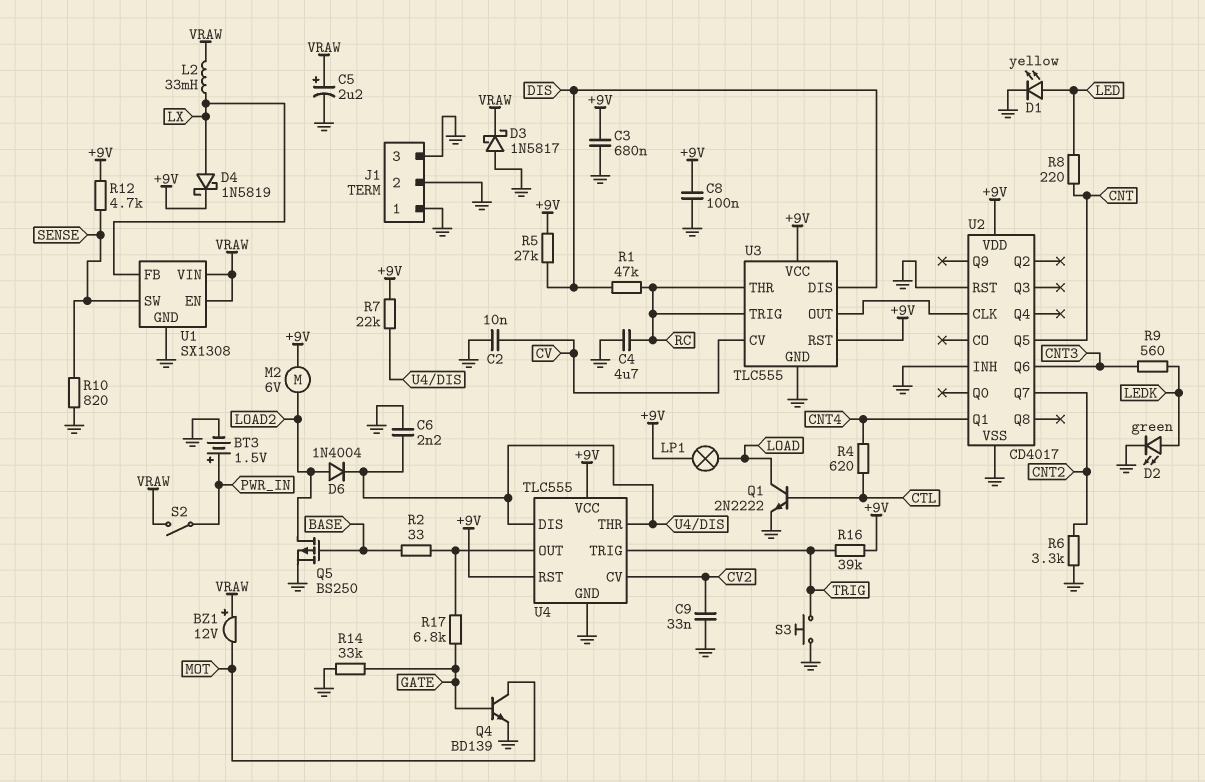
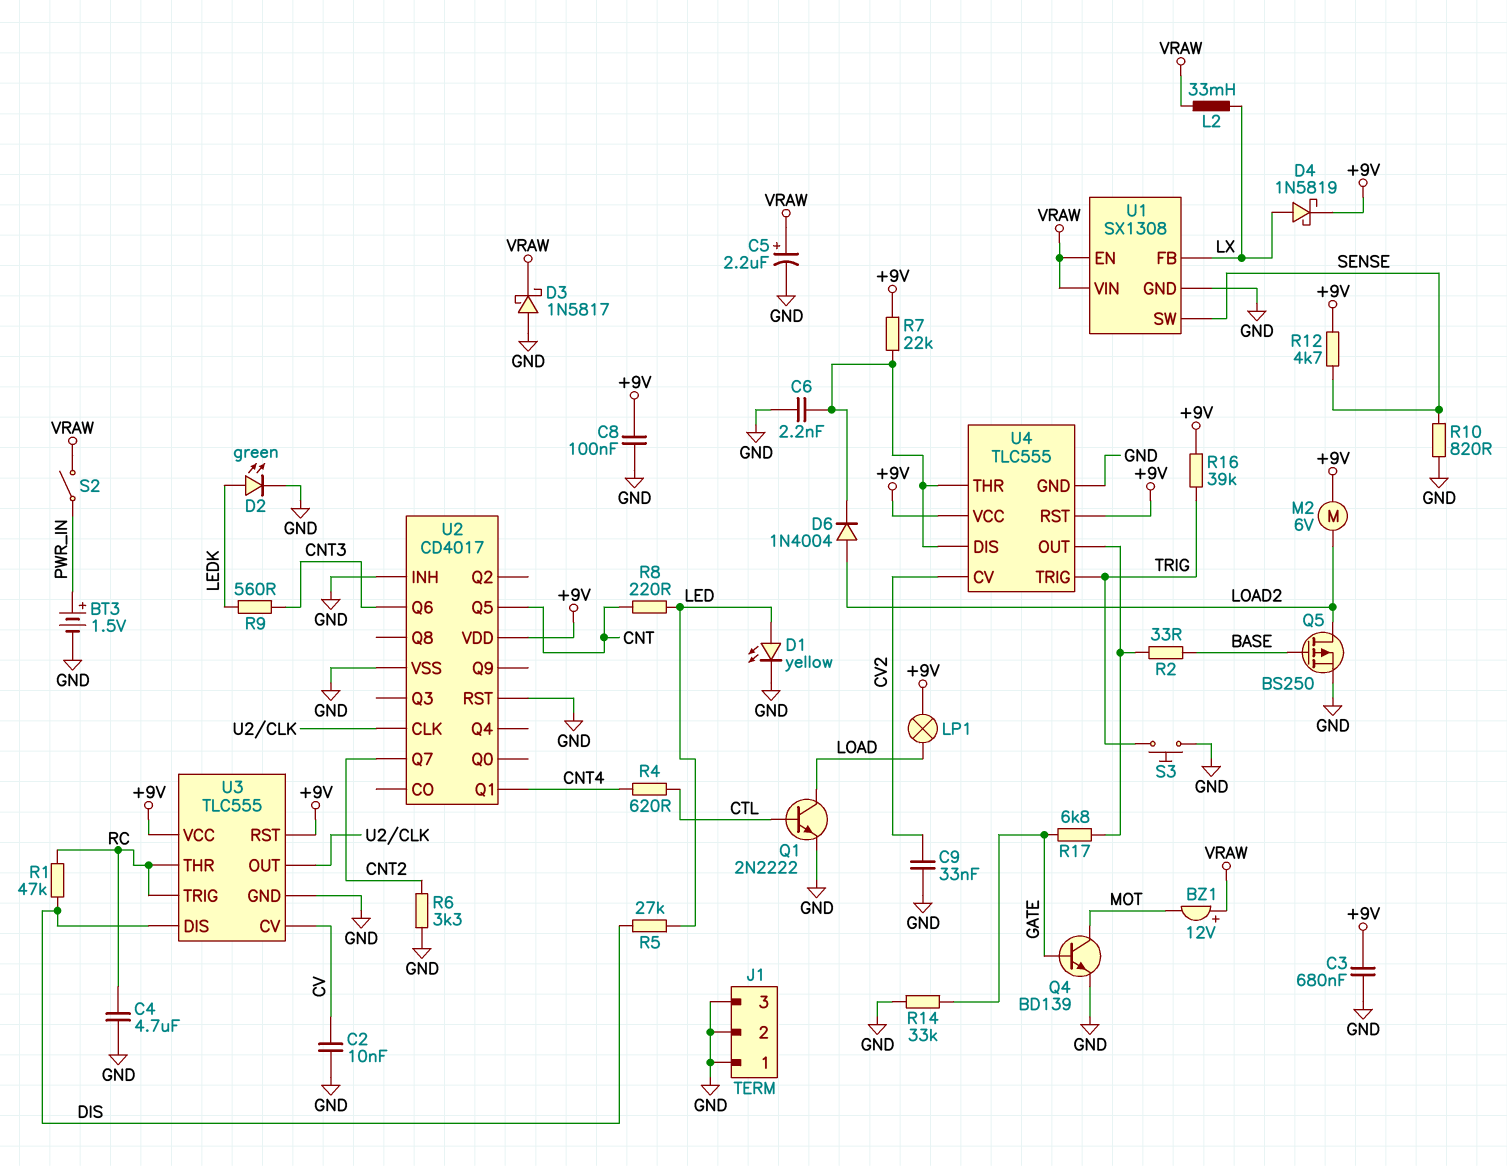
R5: 27k (+9V, DIS) -> 27k (DIS, LED)

